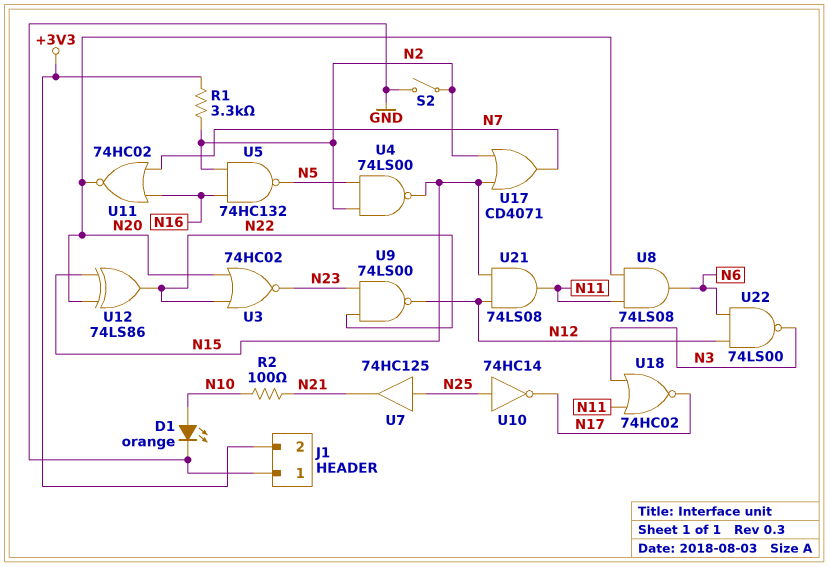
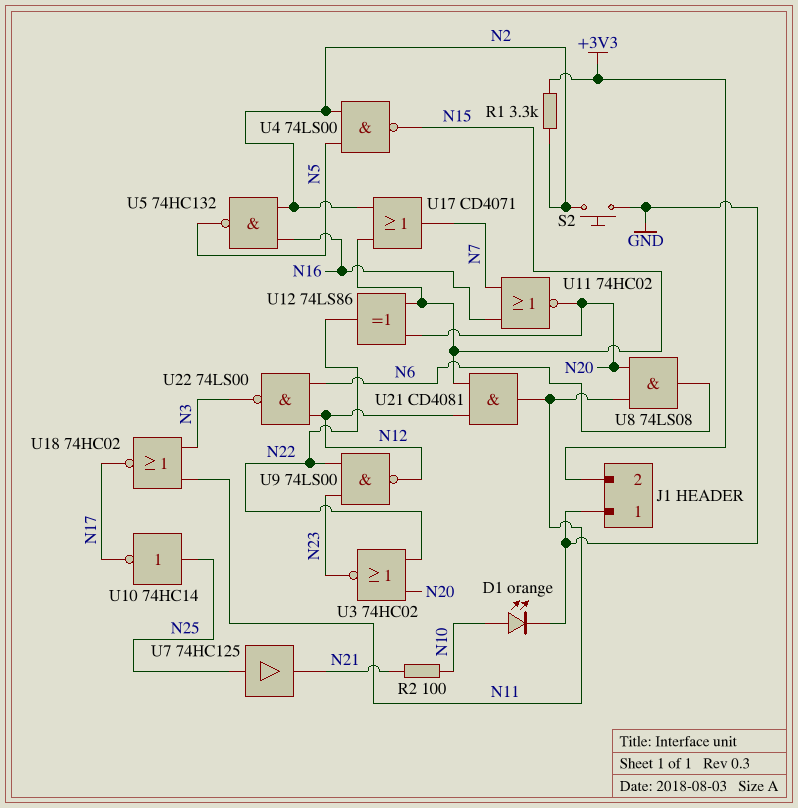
S2: switch (GND, N2) -> button (GND, N2)
U21: AND 74LS08 (in N12, in N15, out N11) -> AND CD4081 (in N12, in N15, out N11)

